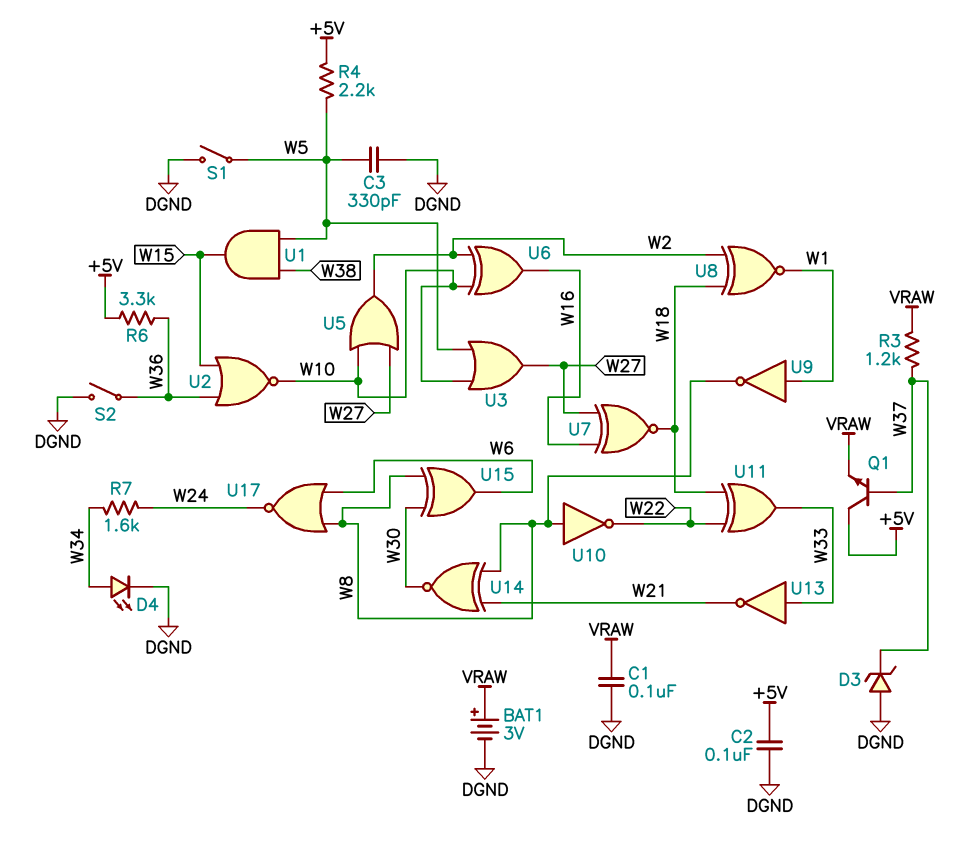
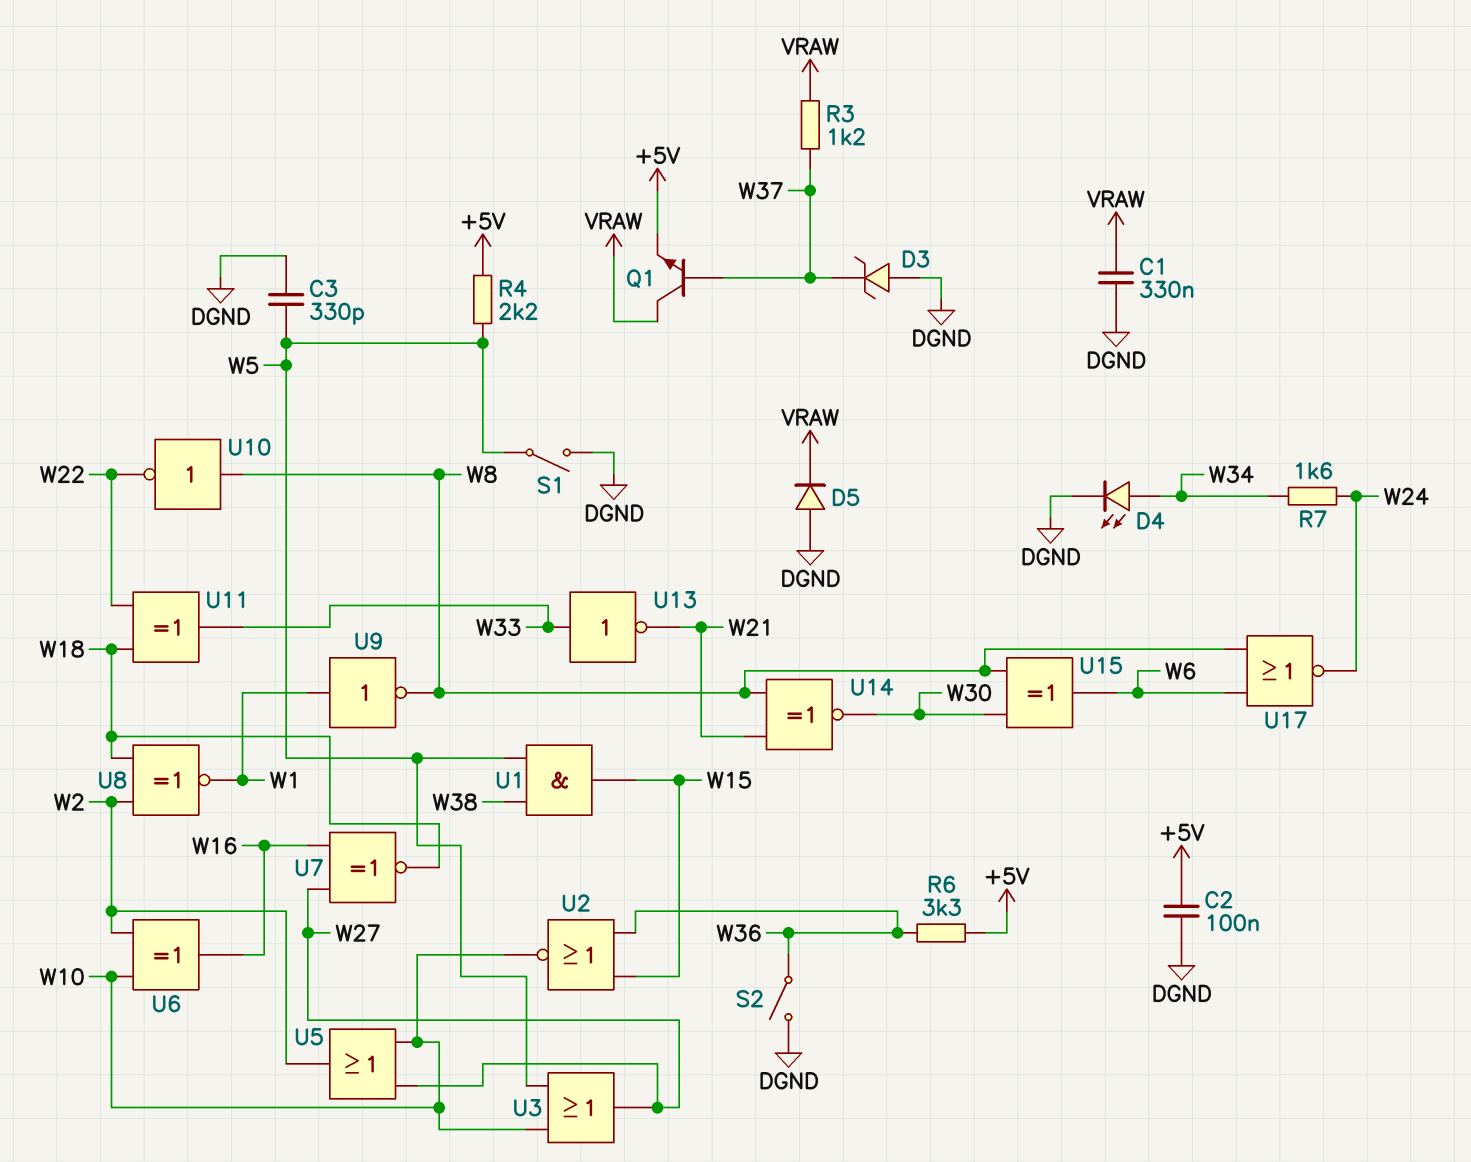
BAT1: 3V (plus VRAW, minus DGND) -> none
C1: 100nF (DGND, VRAW) -> 330nF (DGND, VRAW)
D5: none -> diode (A DGND, K VRAW)
Q1: NPN (B W37, C +5V, E VRAW) -> NPN (B W37, C VRAW, E +5V)

